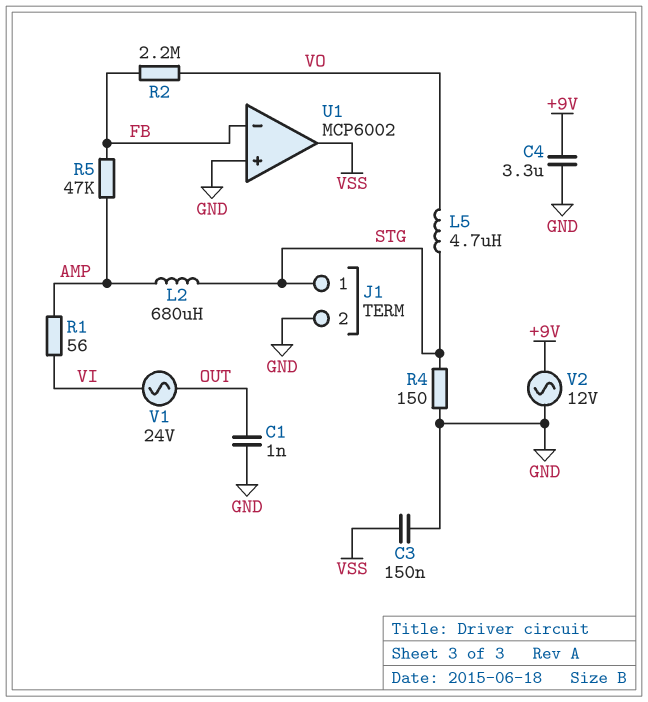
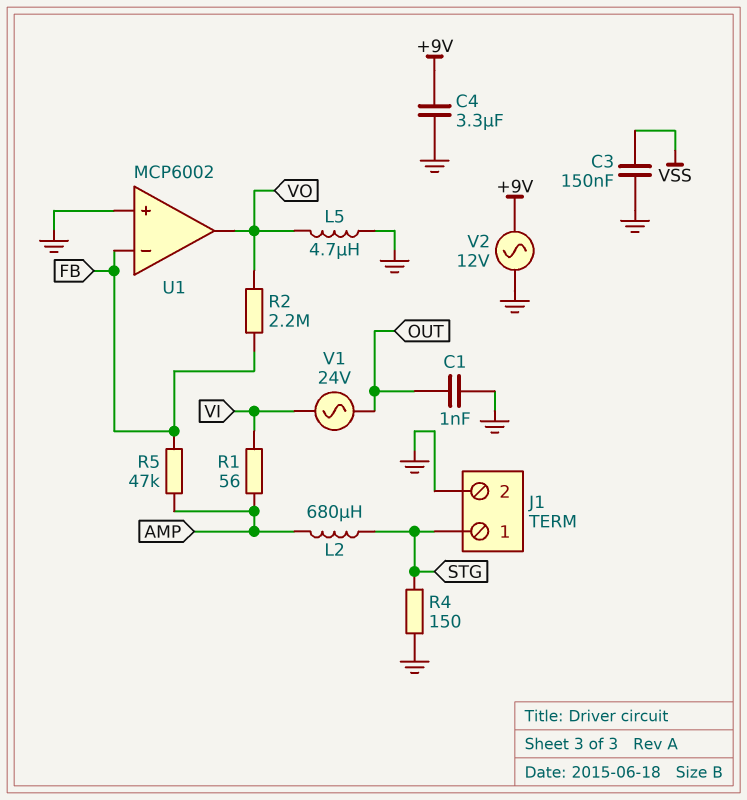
L5: 4.7uH (STG, VO) -> 4.7uH (GND, VO)
U1 pin out: VSS -> VO

